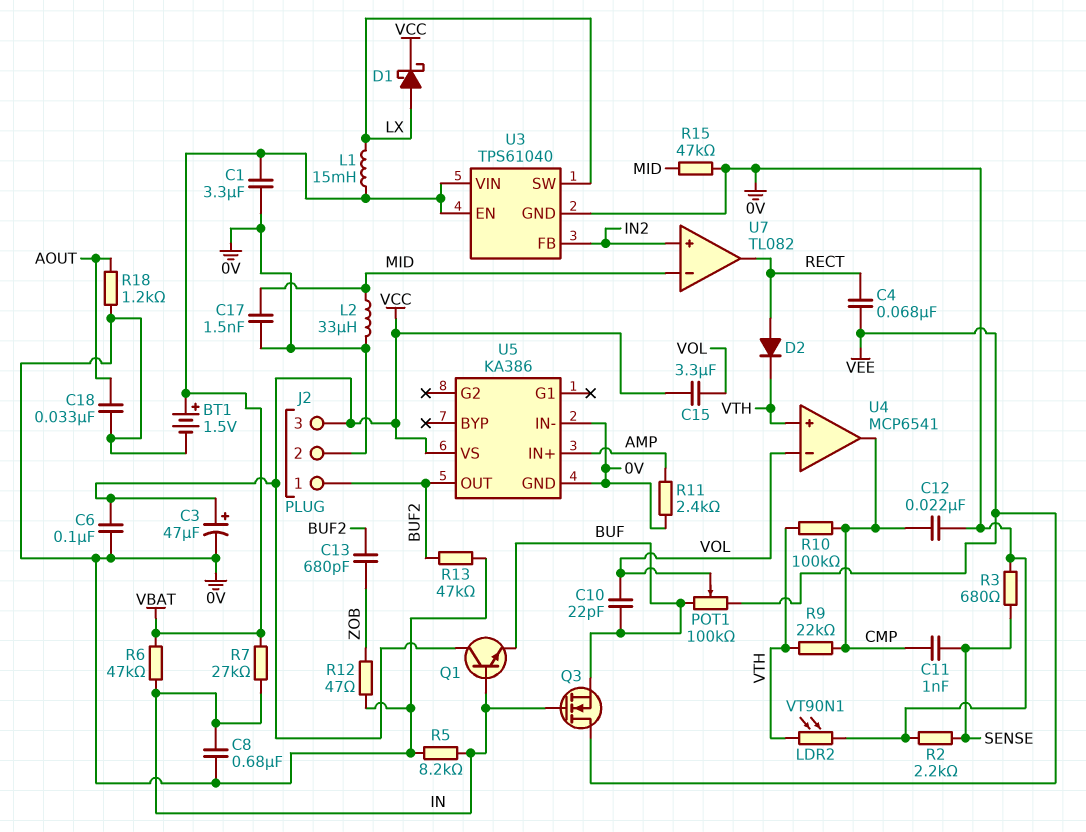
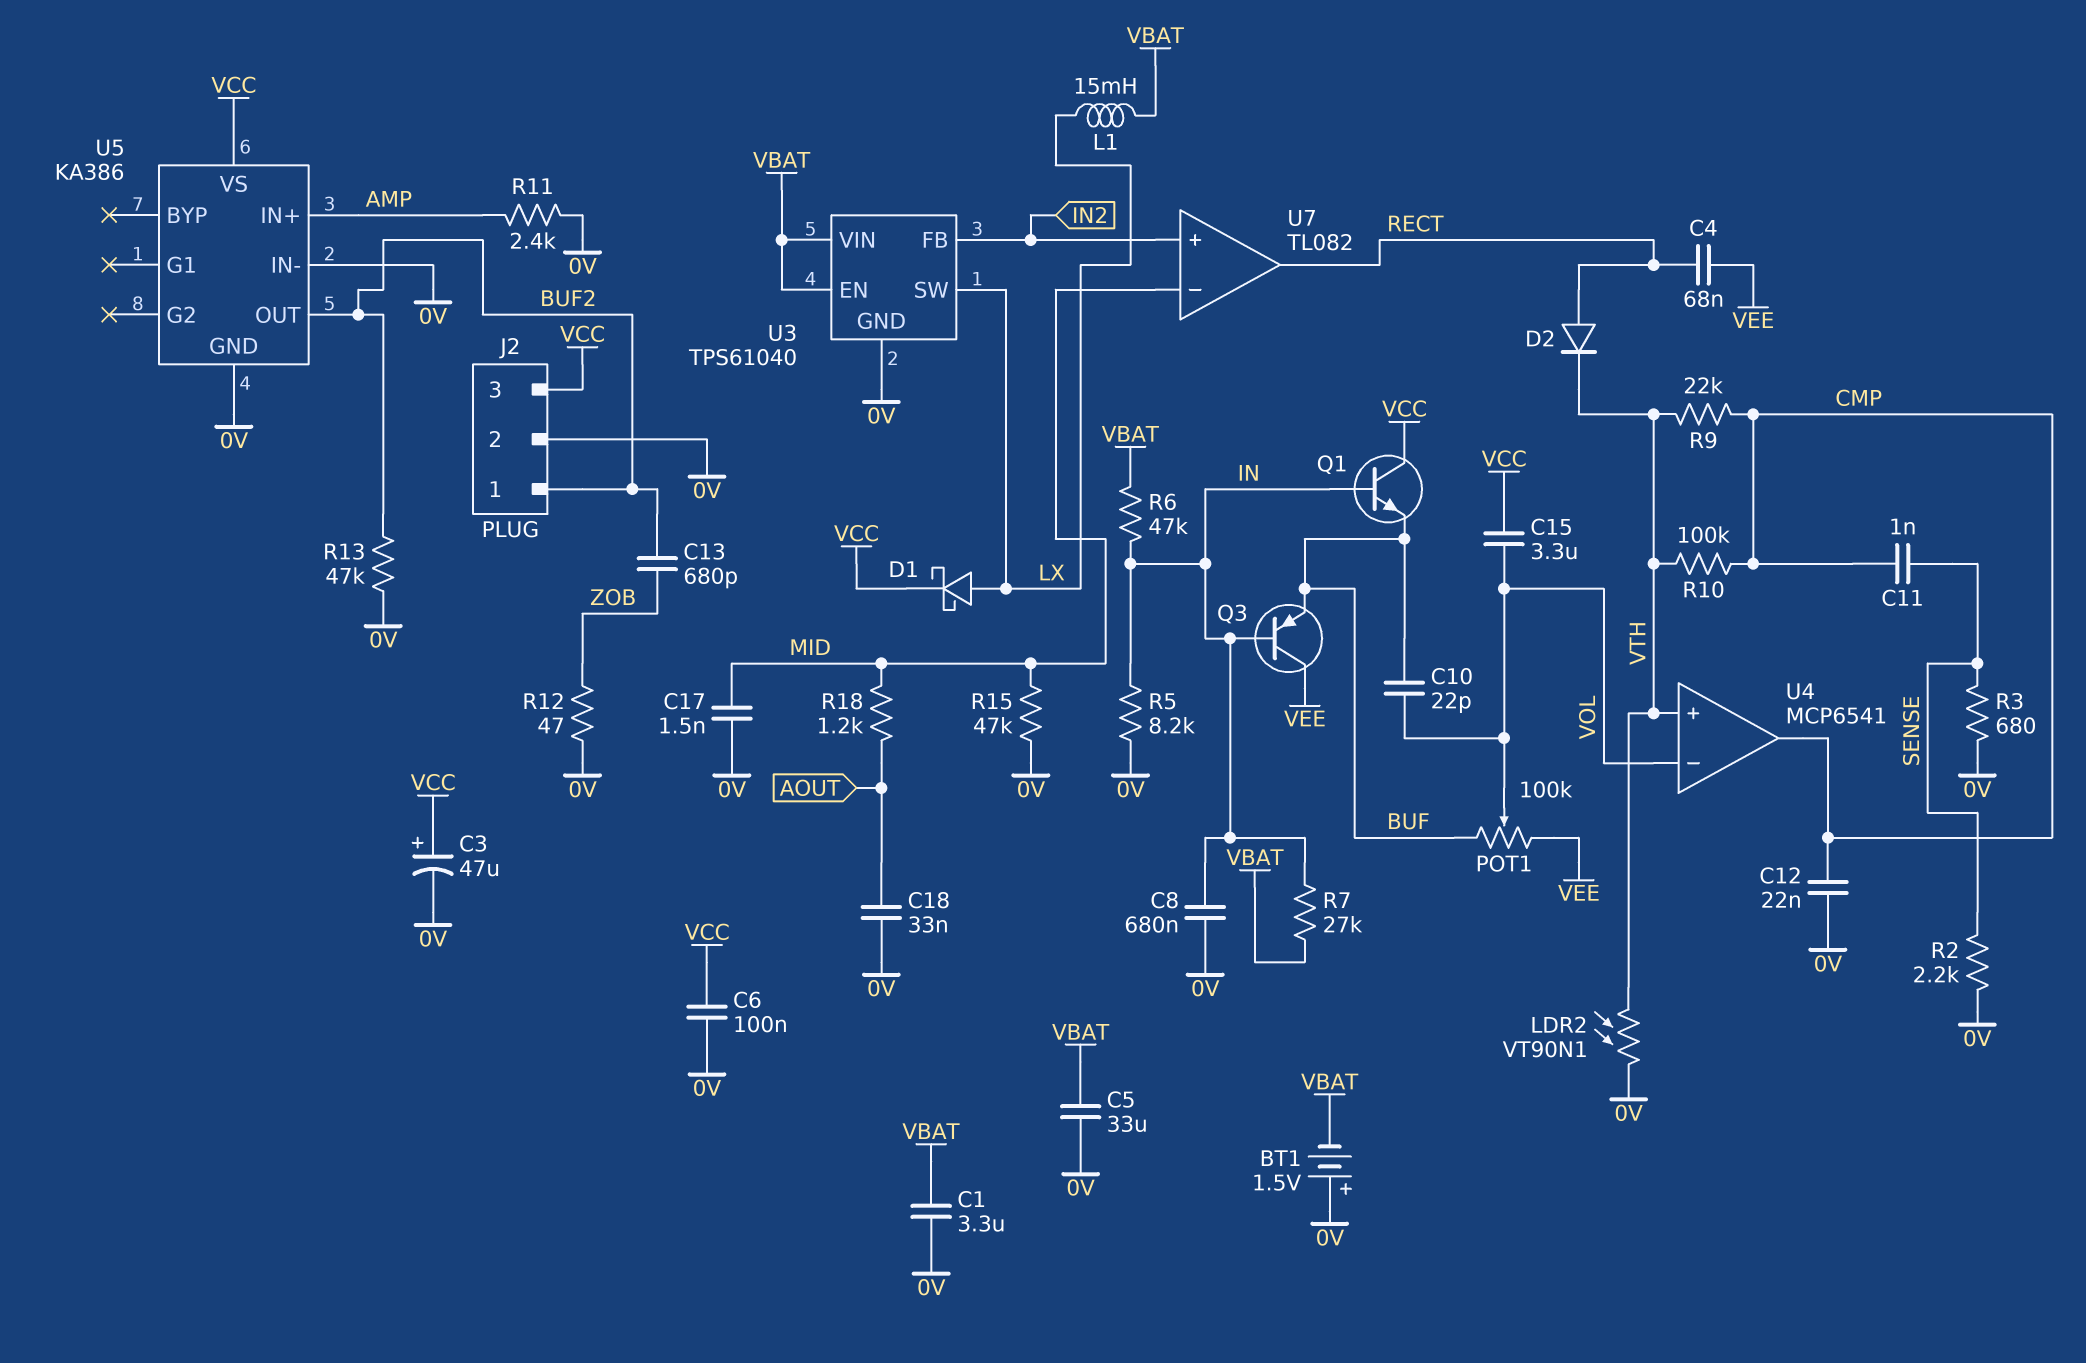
BT1: 1.5V (plus VBAT, minus 0V) -> 1.5V (plus 0V, minus VBAT)
C5: none -> 33uF (0V, VBAT)
L2: 33uH (0V, MID) -> none
Q3: NMOS (G IN, D VEE, S BUF) -> PNP (B IN, C VEE, E BUF)
R18: 1.2k (0V, AOUT) -> 1.2k (AOUT, MID)

